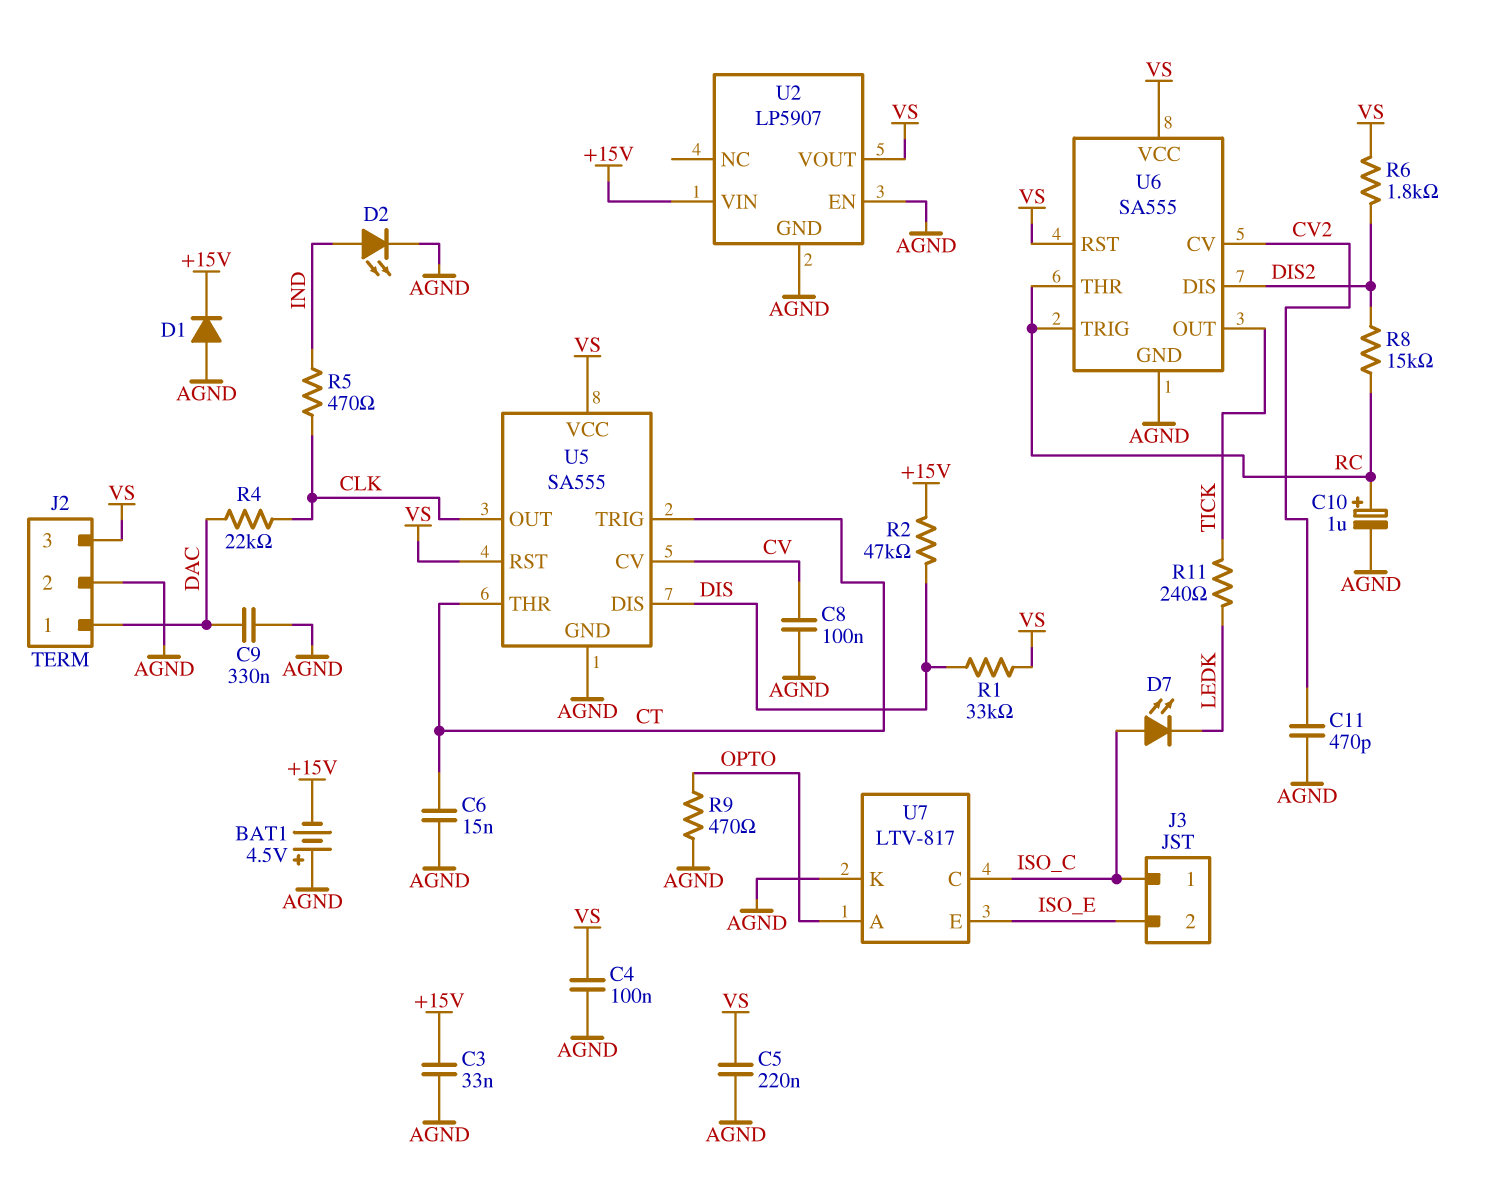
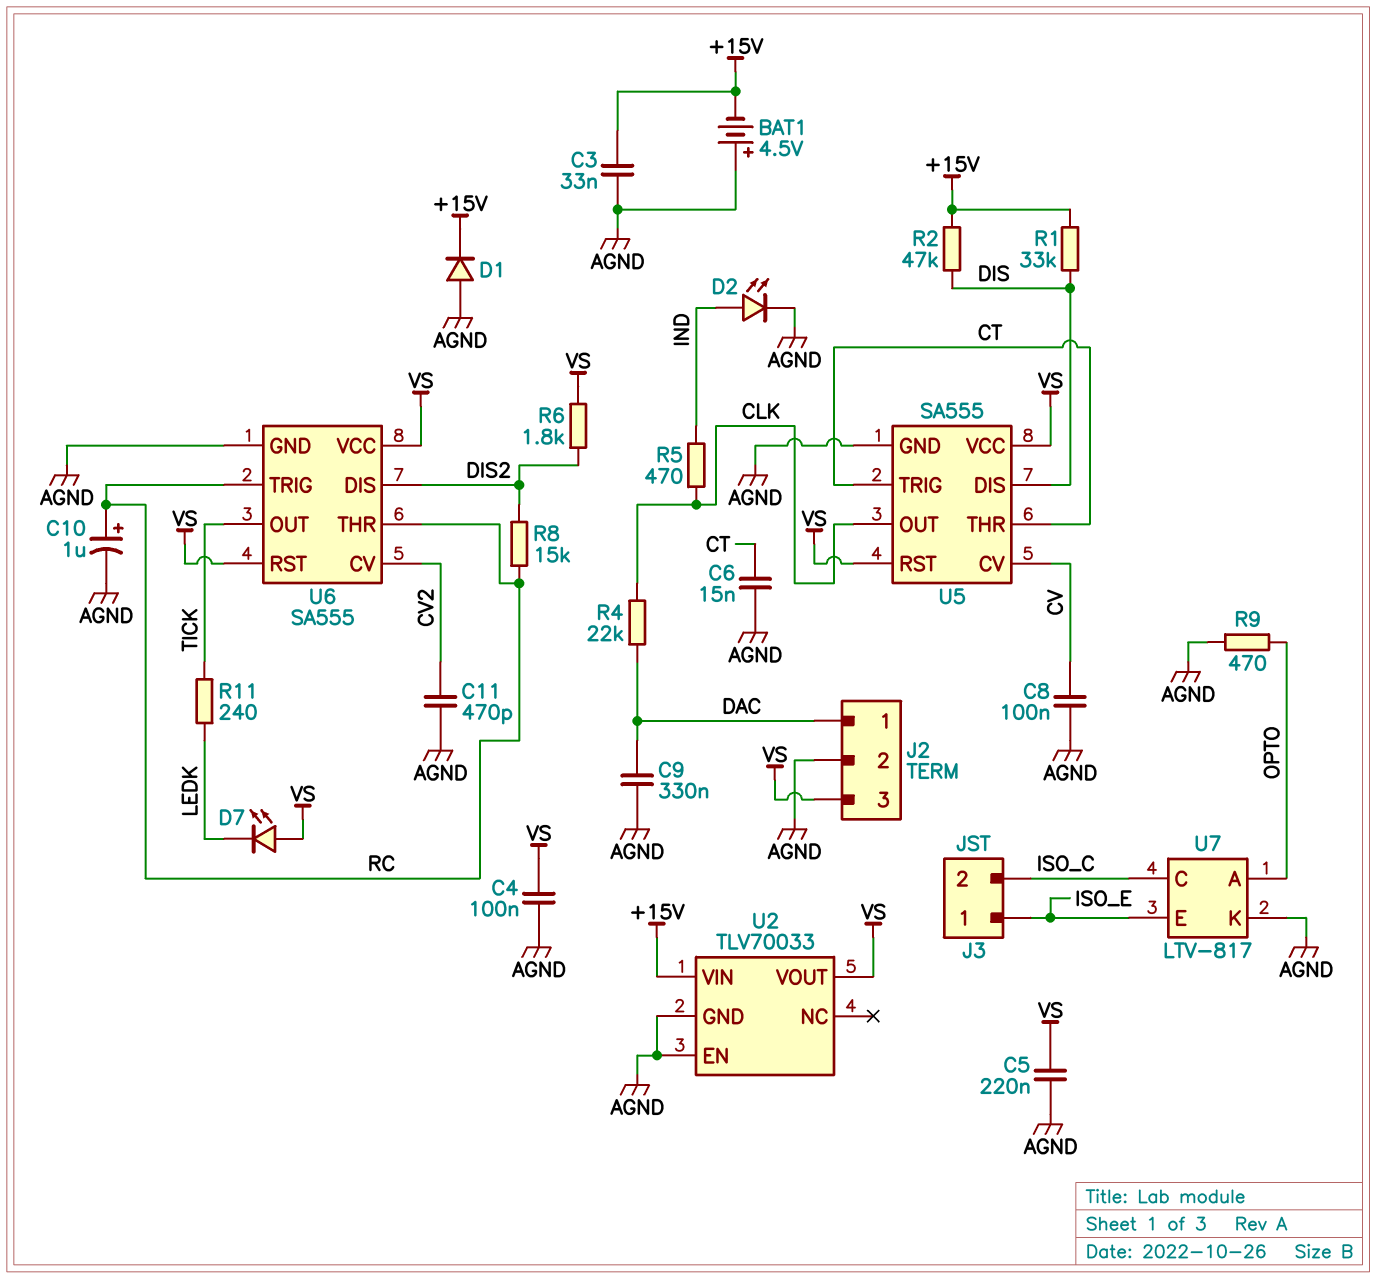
D7: LED (A ISO_C, K LEDK) -> LED (A VS, K LEDK)
J3 pin 1: ISO_C -> ISO_E
J3 pin 2: ISO_E -> ISO_C
R1: 33k (DIS, VS) -> 33k (+15V, DIS)
U2: LP5907 -> TLV70033

